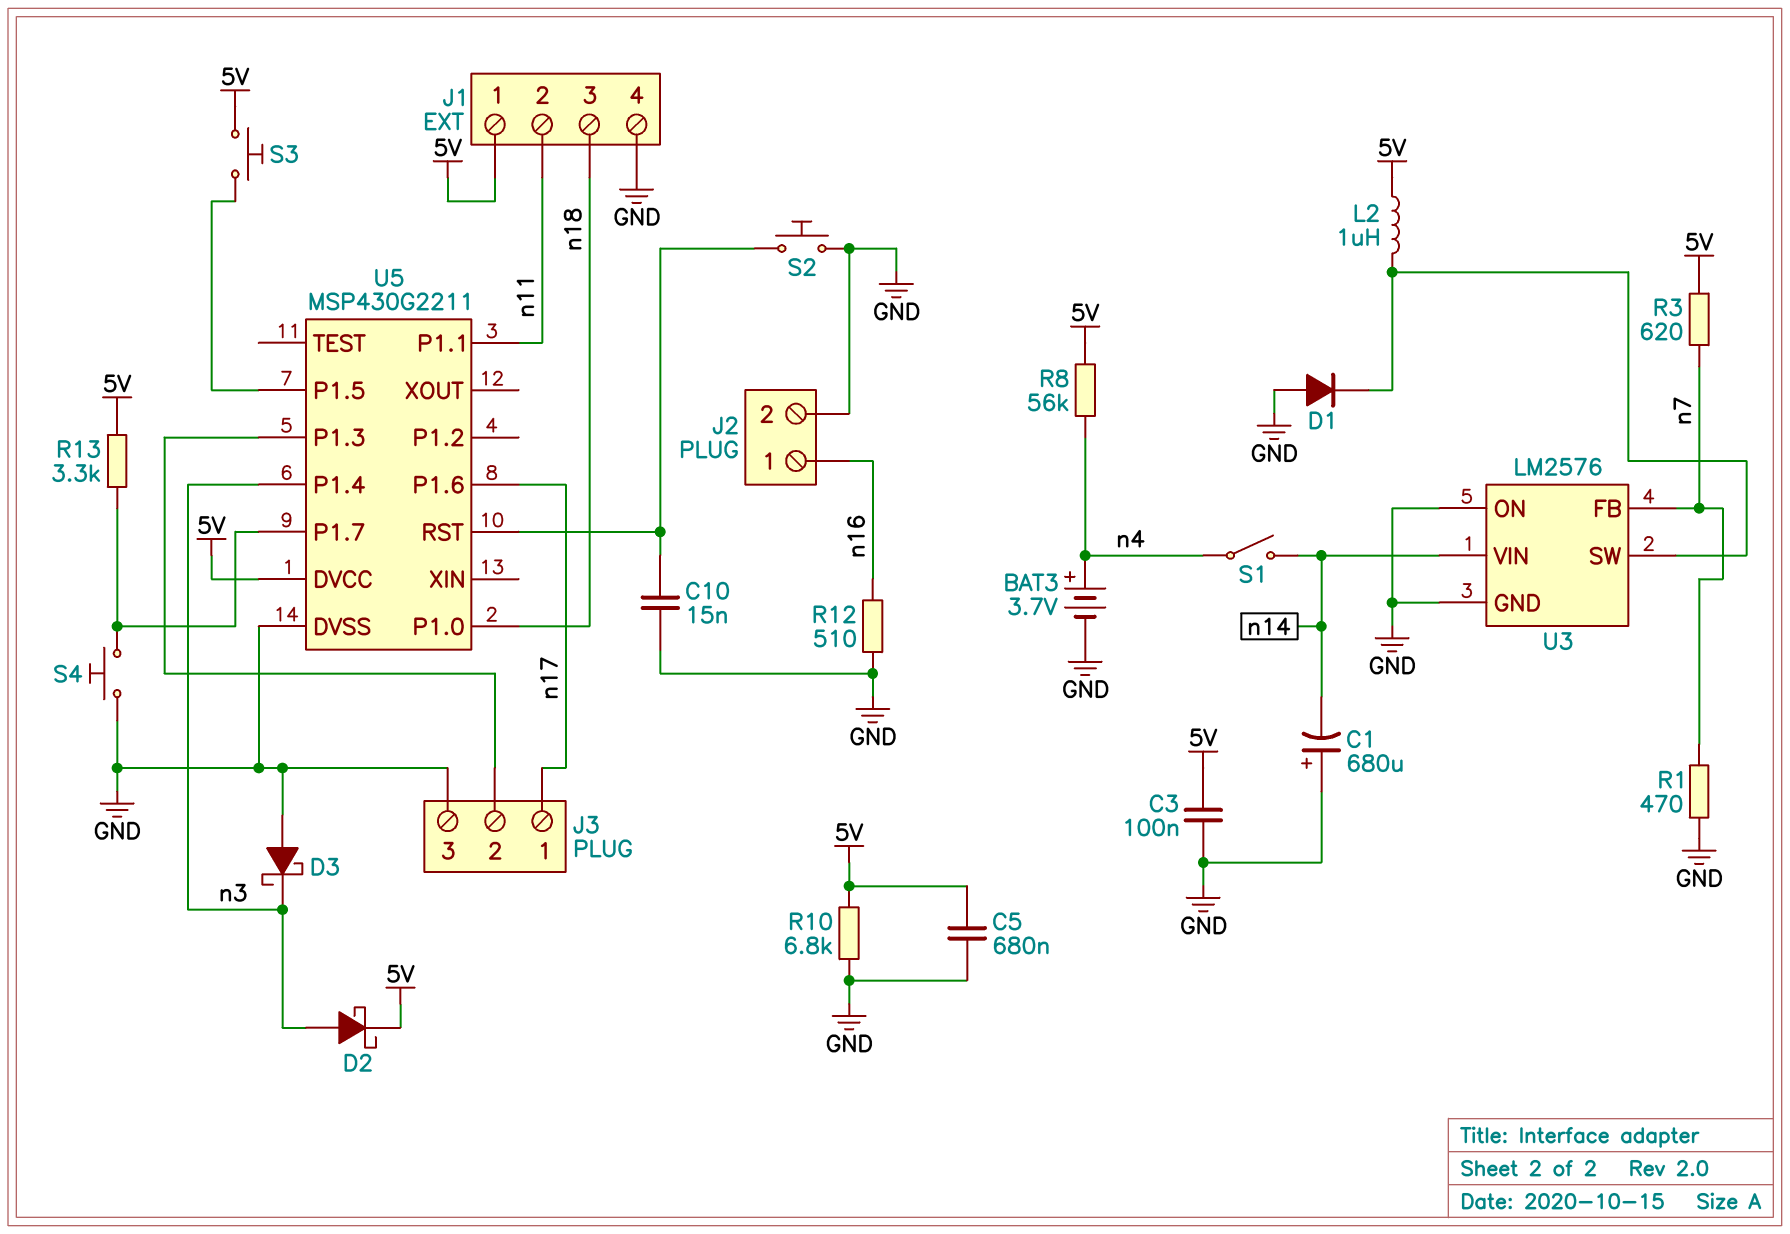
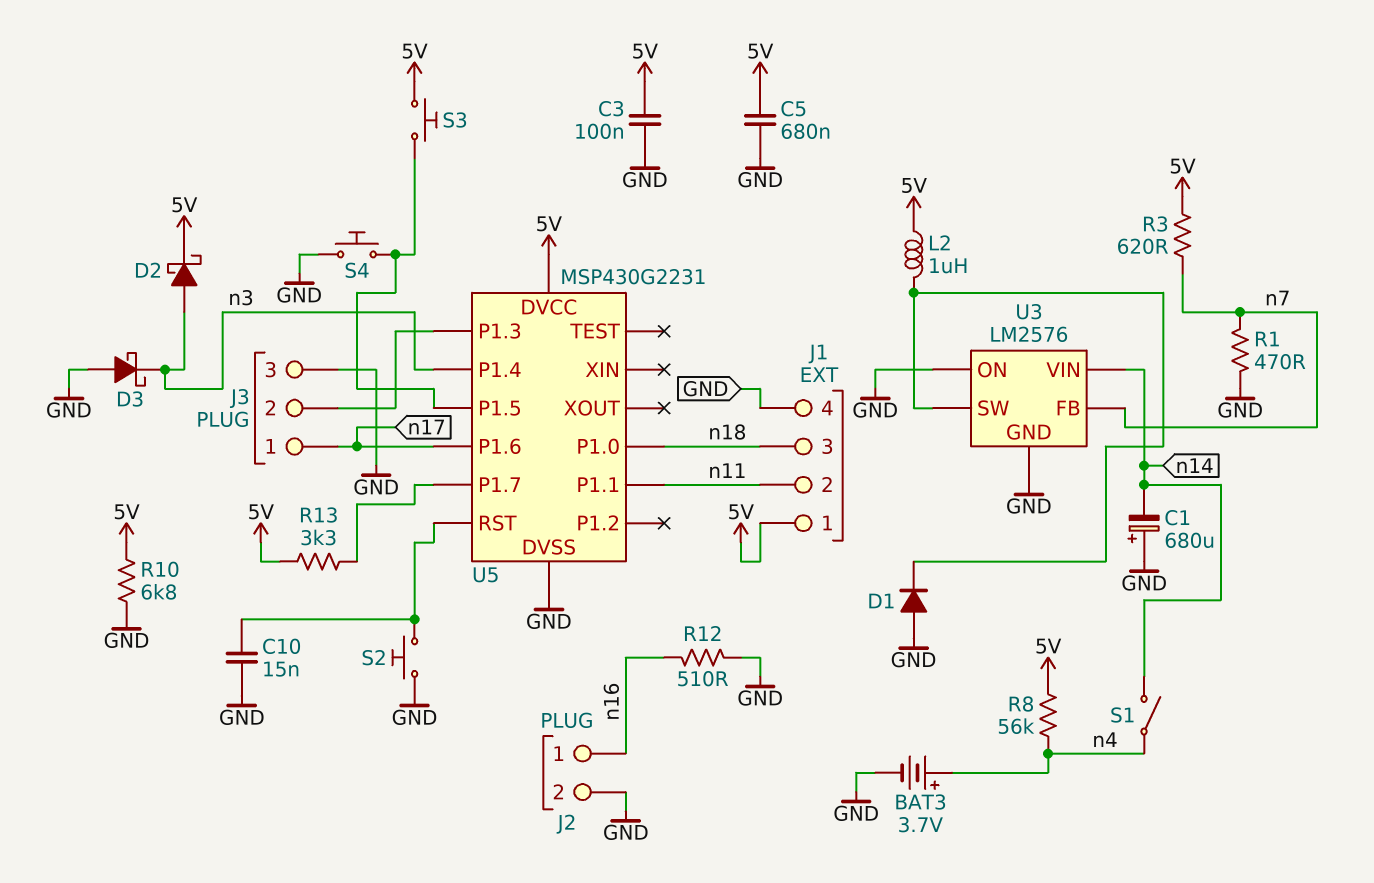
S4: button (GND, U5/P1.7) -> button (GND, U5/P1.5)
U5: MSP430G2211 -> MSP430G2231

